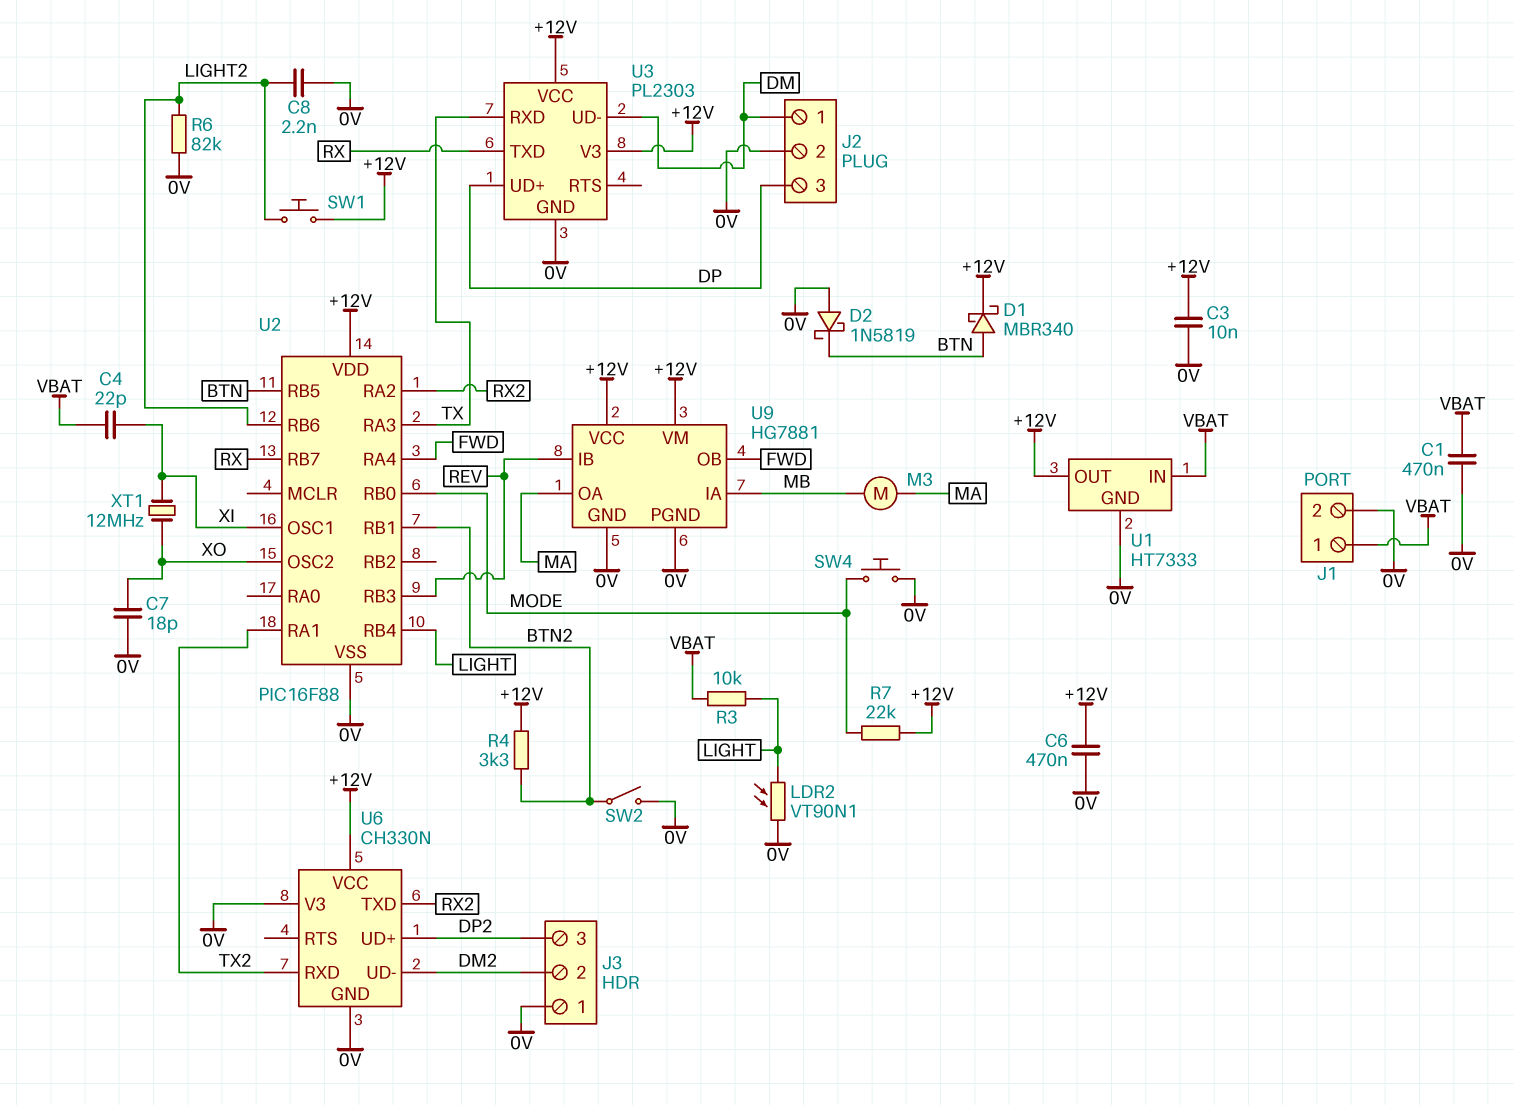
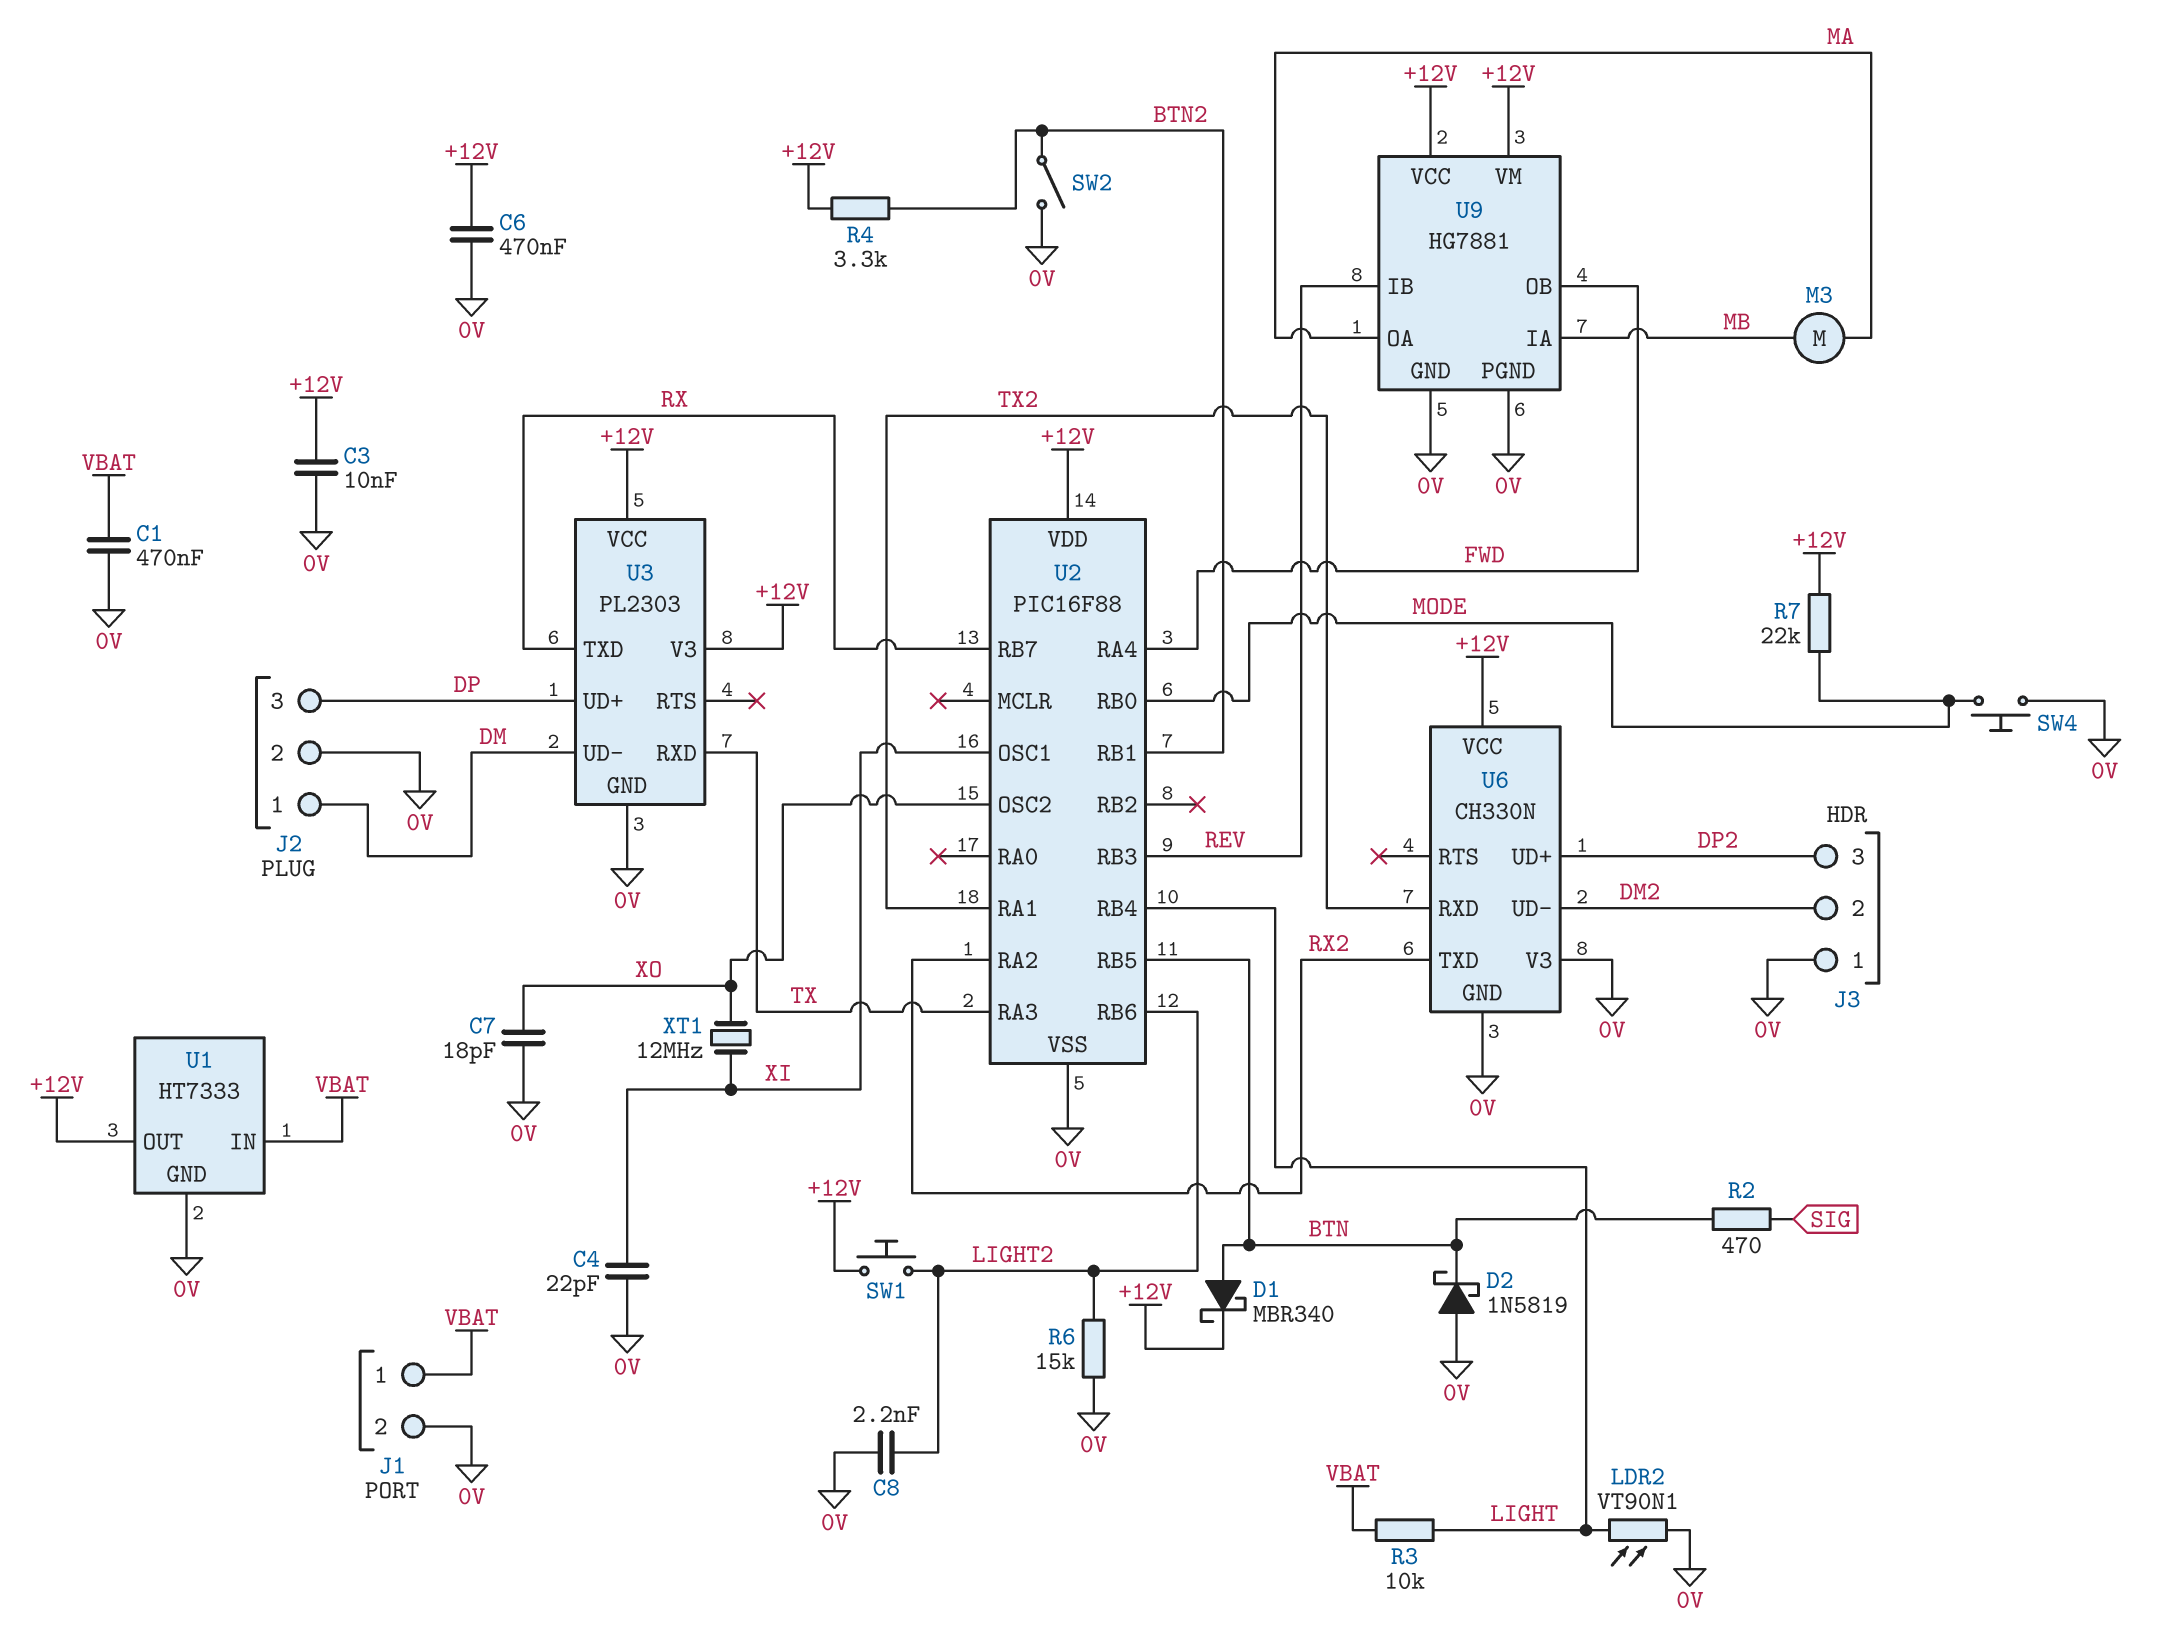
C4: 22pF (VBAT, XI) -> 22pF (0V, XI)
R2: none -> 470 (BTN, SIG)
R6: 82k (0V, LIGHT2) -> 15k (0V, LIGHT2)

